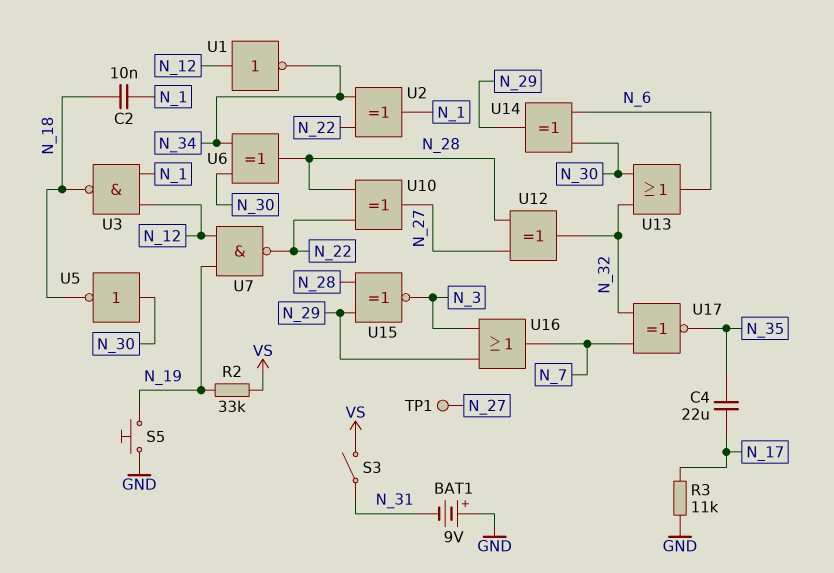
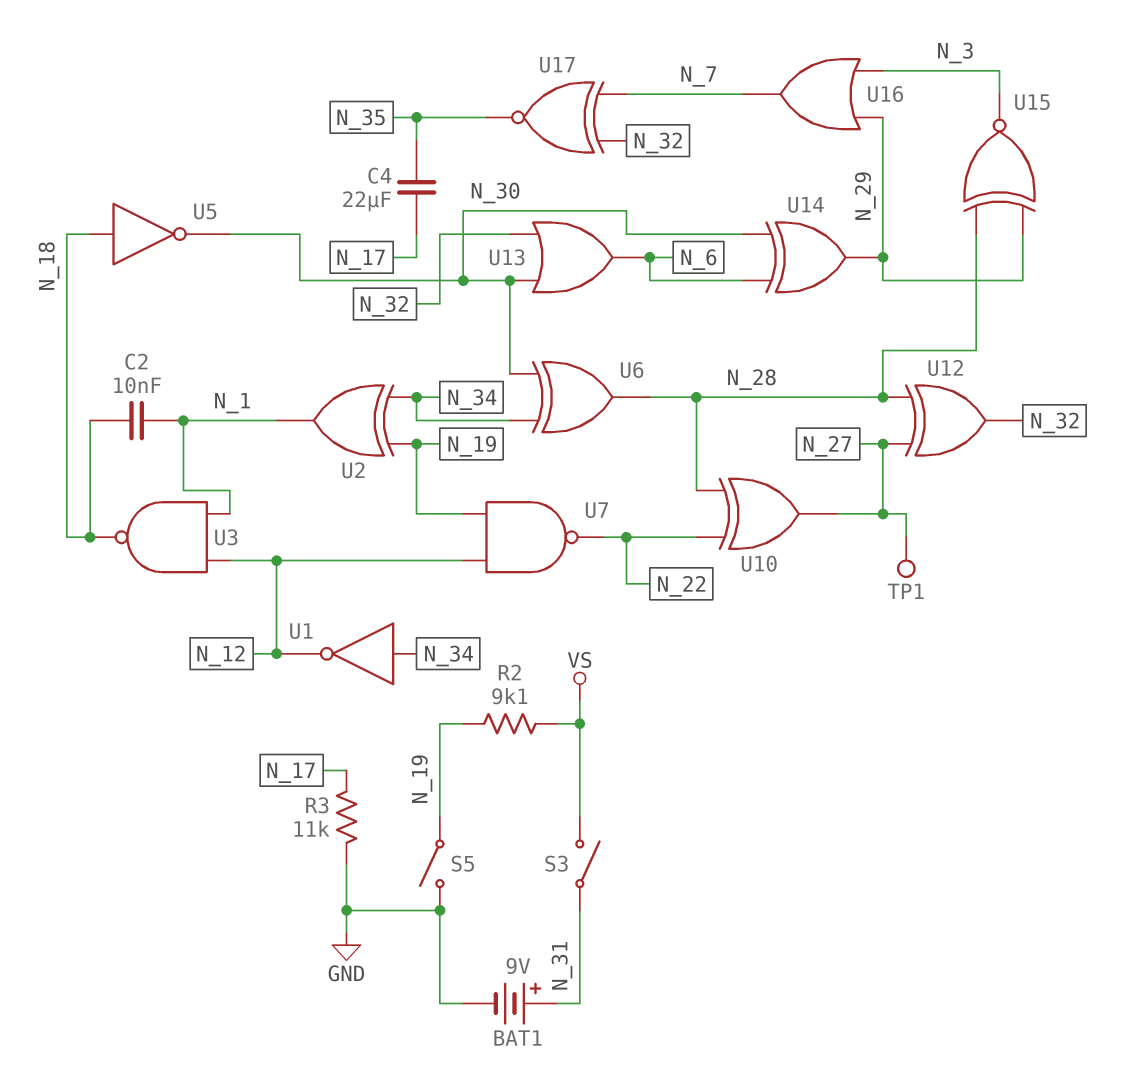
BAT1: 9V (plus GND, minus N_31) -> 9V (plus N_31, minus GND)
R2: 33k (N_19, VS) -> 9.1k (N_19, VS)
S5: button (GND, N_19) -> switch (GND, N_19)
U1: NOT (in N_12, out N_34) -> NOT (in N_34, out N_12)
U2: XOR (in N_22, in N_34, out N_1) -> XOR (in N_19, in N_34, out N_1)
U5: NOT (in N_30, out N_18) -> NOT (in N_18, out N_30)

